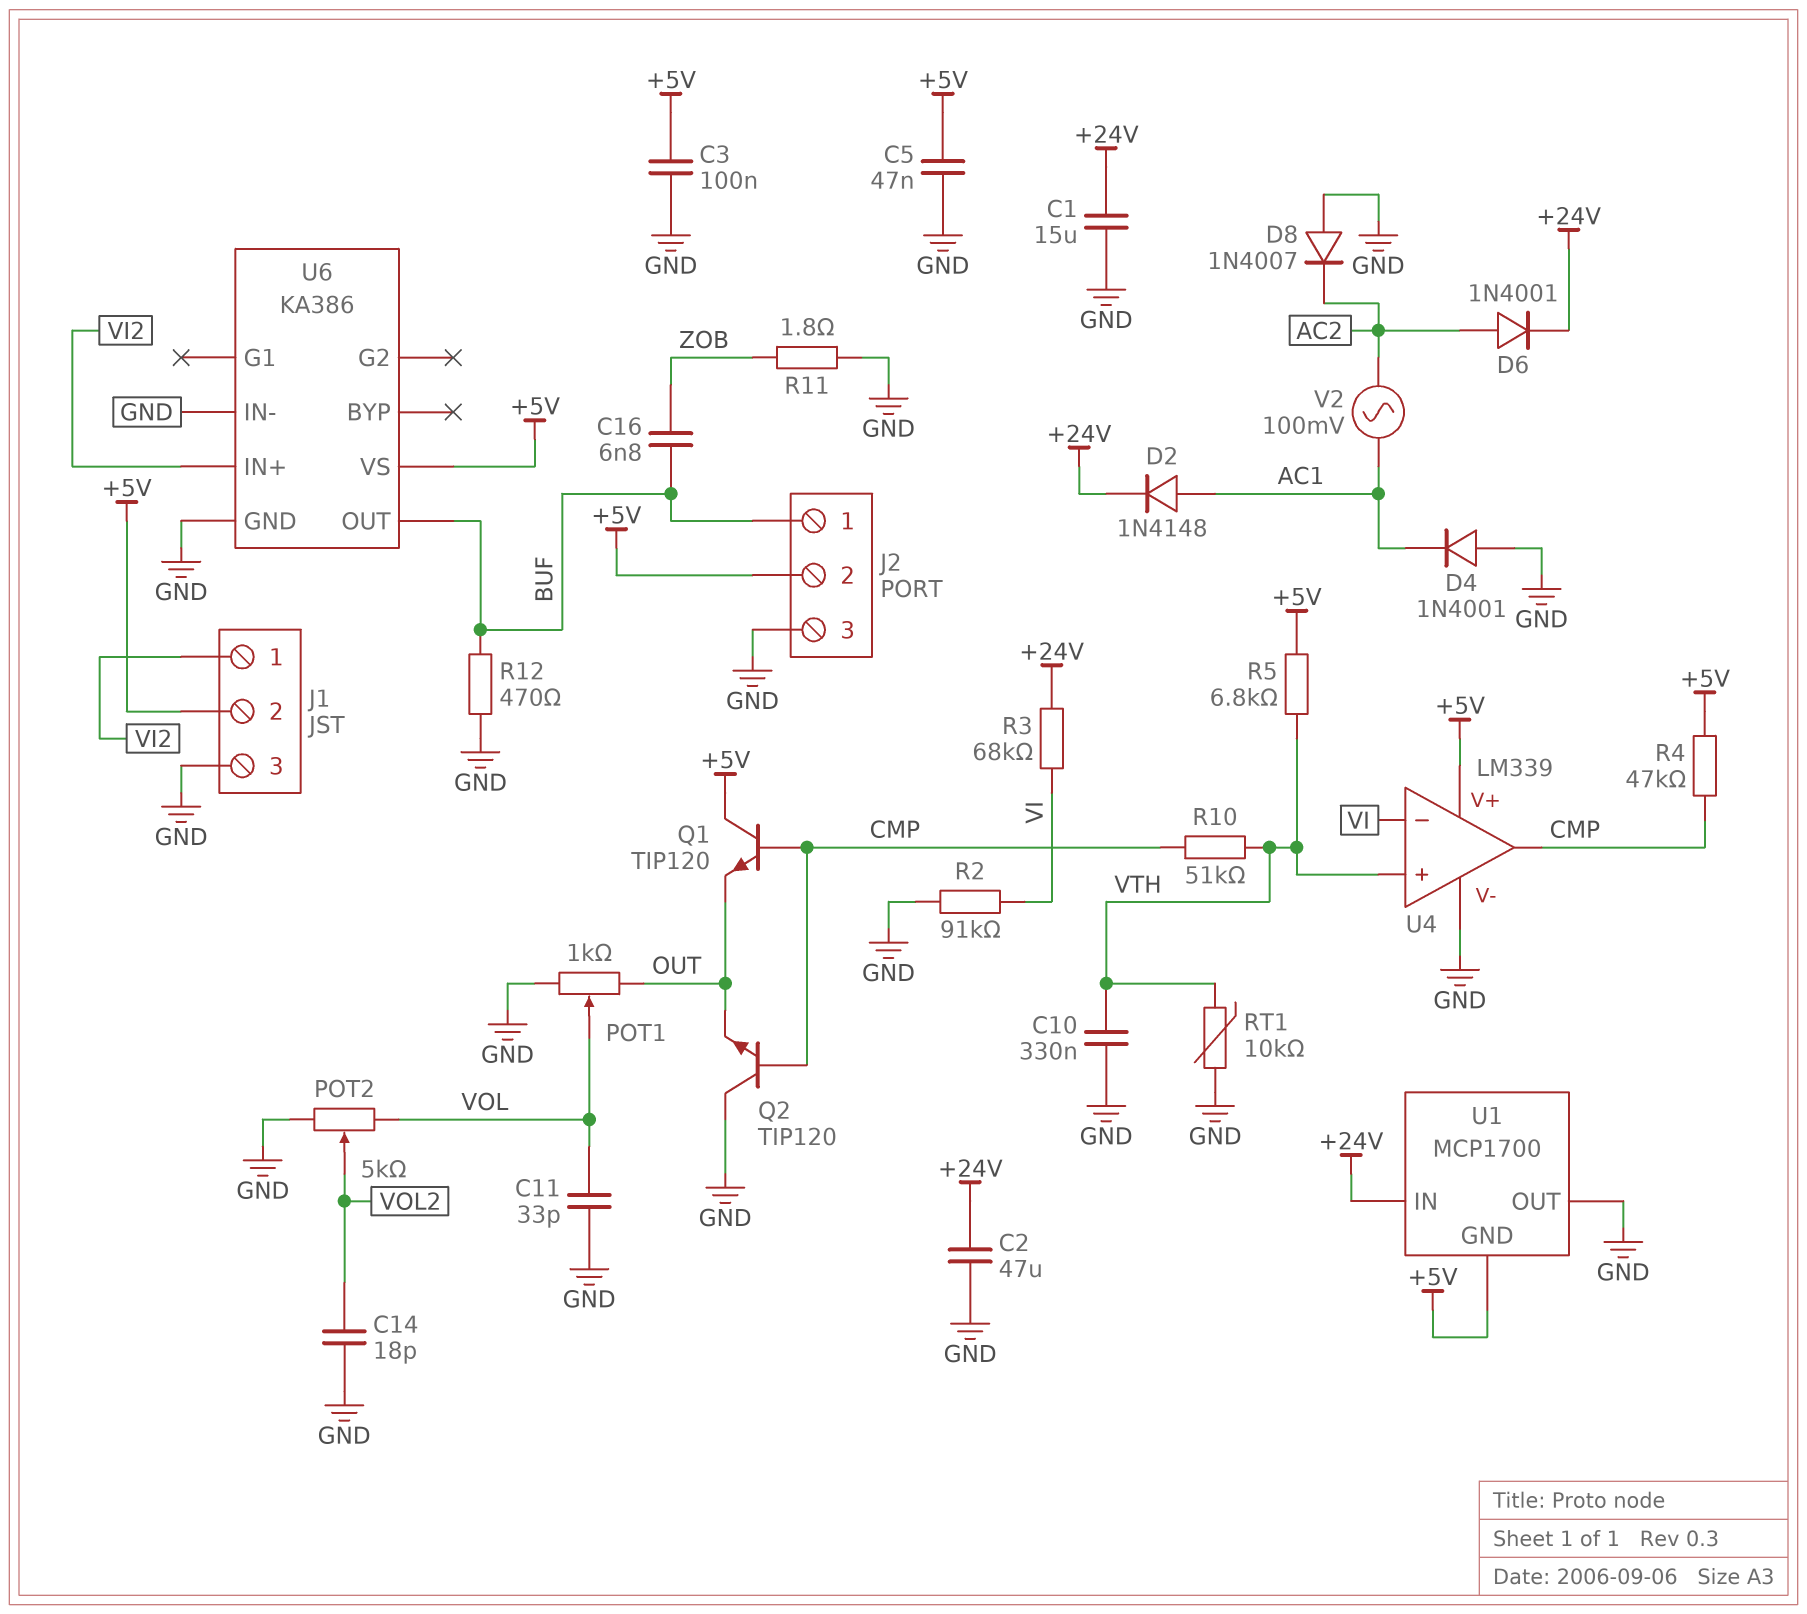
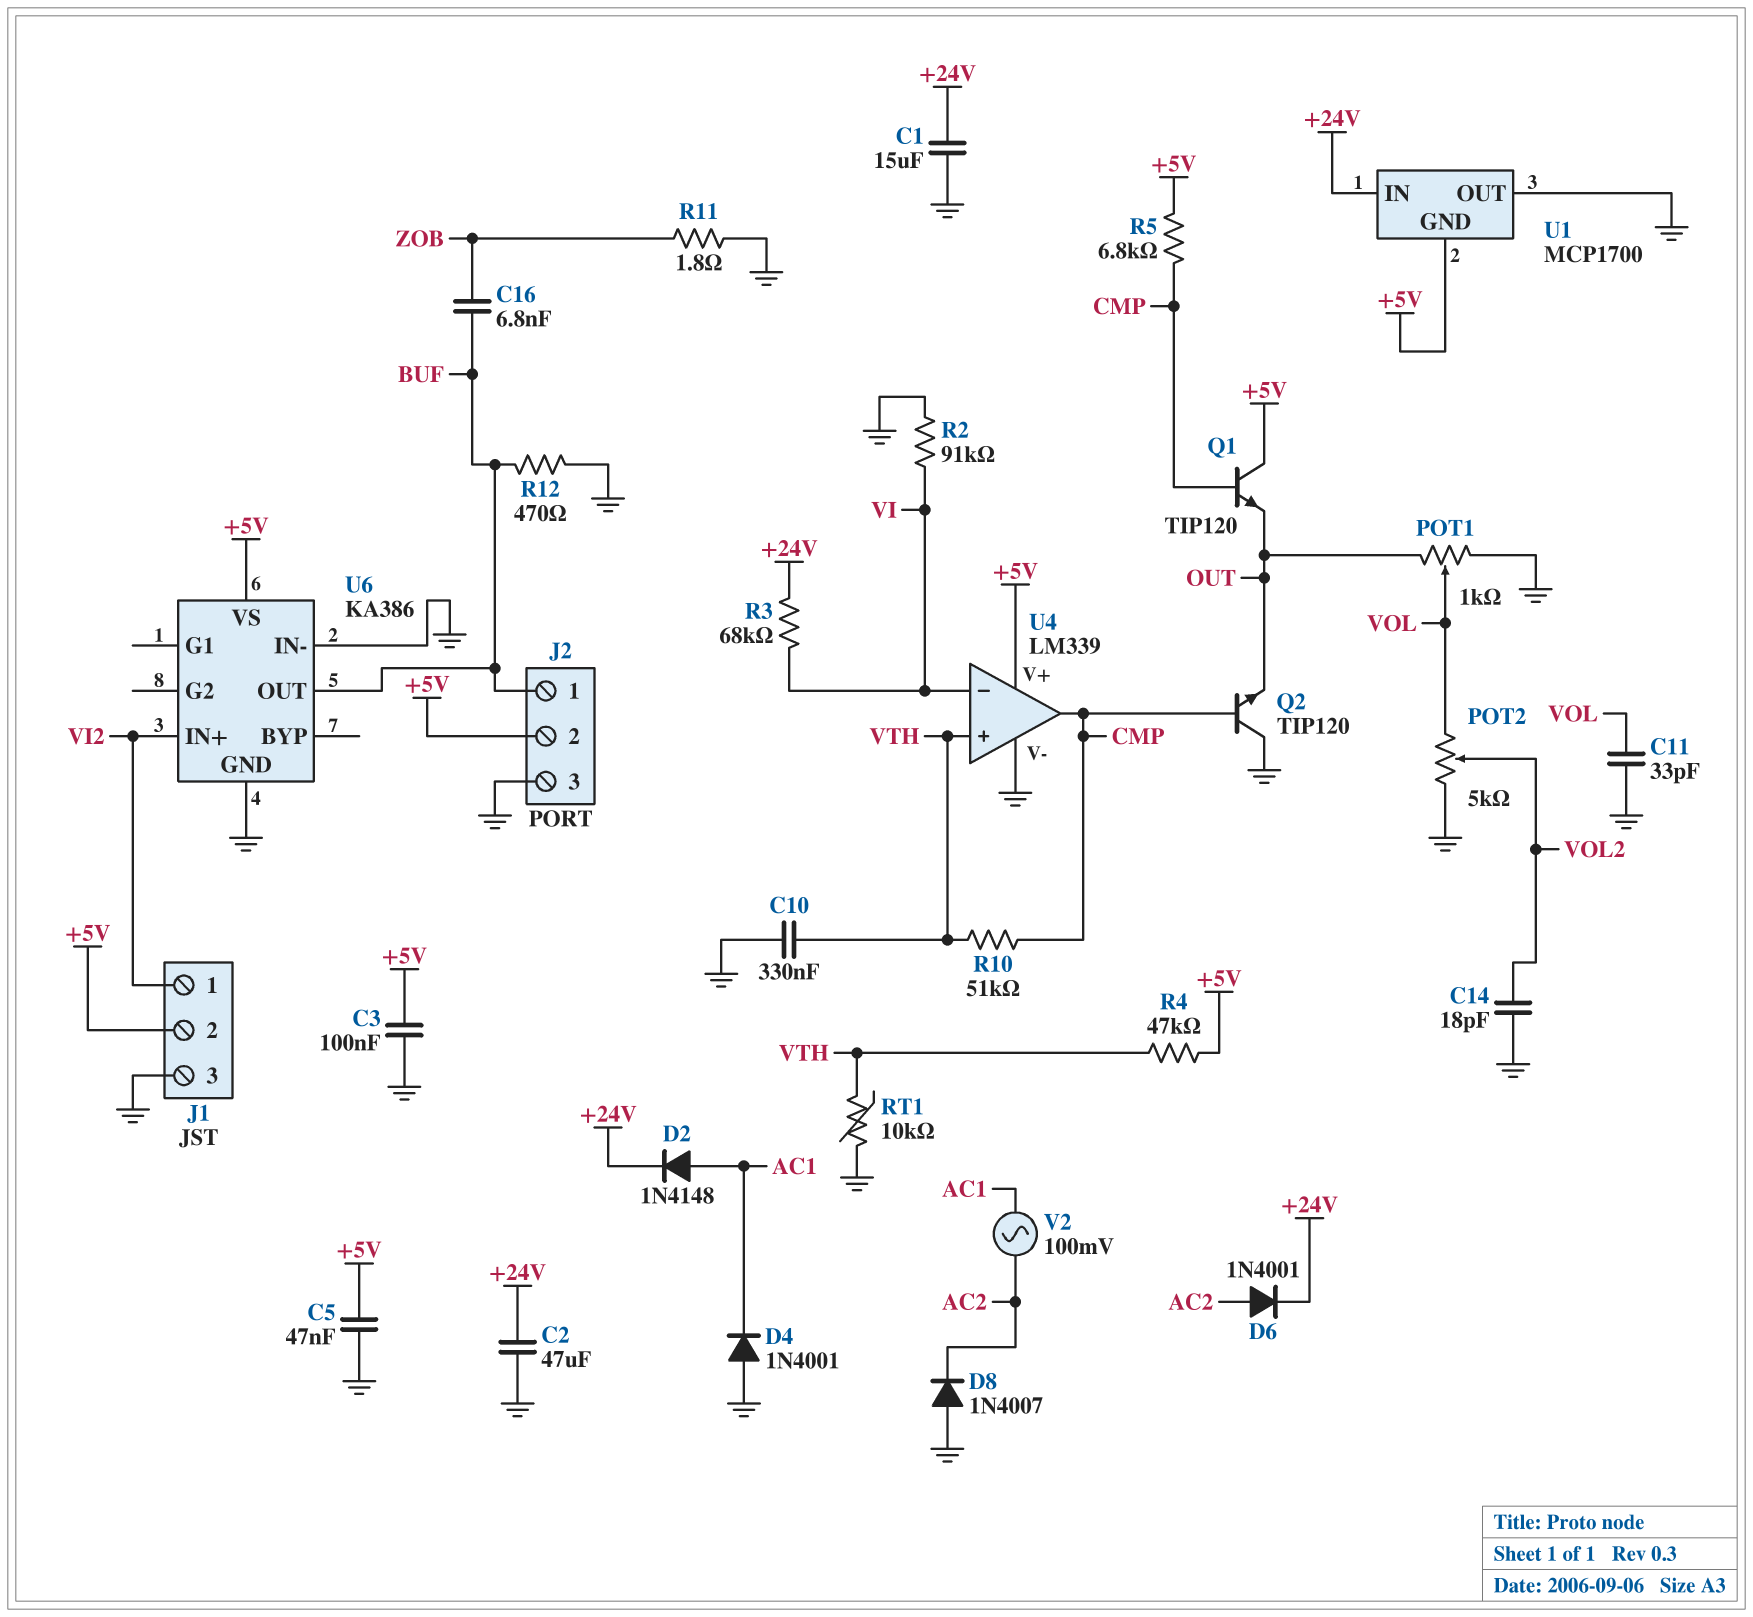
R4: 47k (+5V, CMP) -> 47k (+5V, VTH)
R5: 6.8k (+5V, VTH) -> 6.8k (+5V, CMP)

